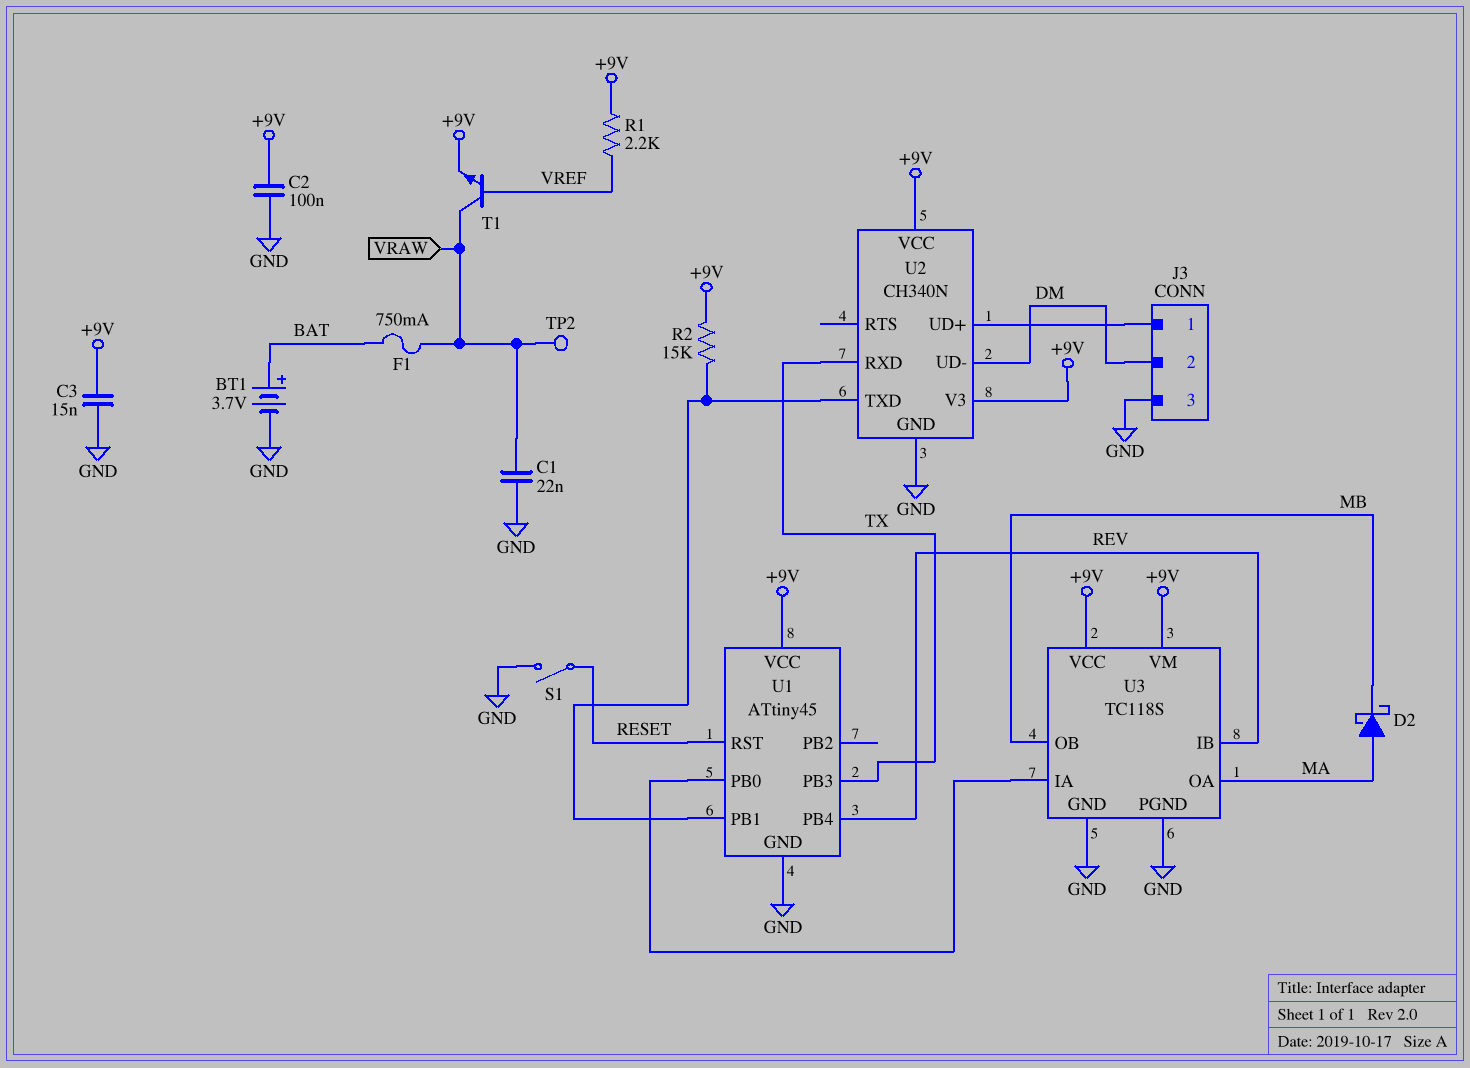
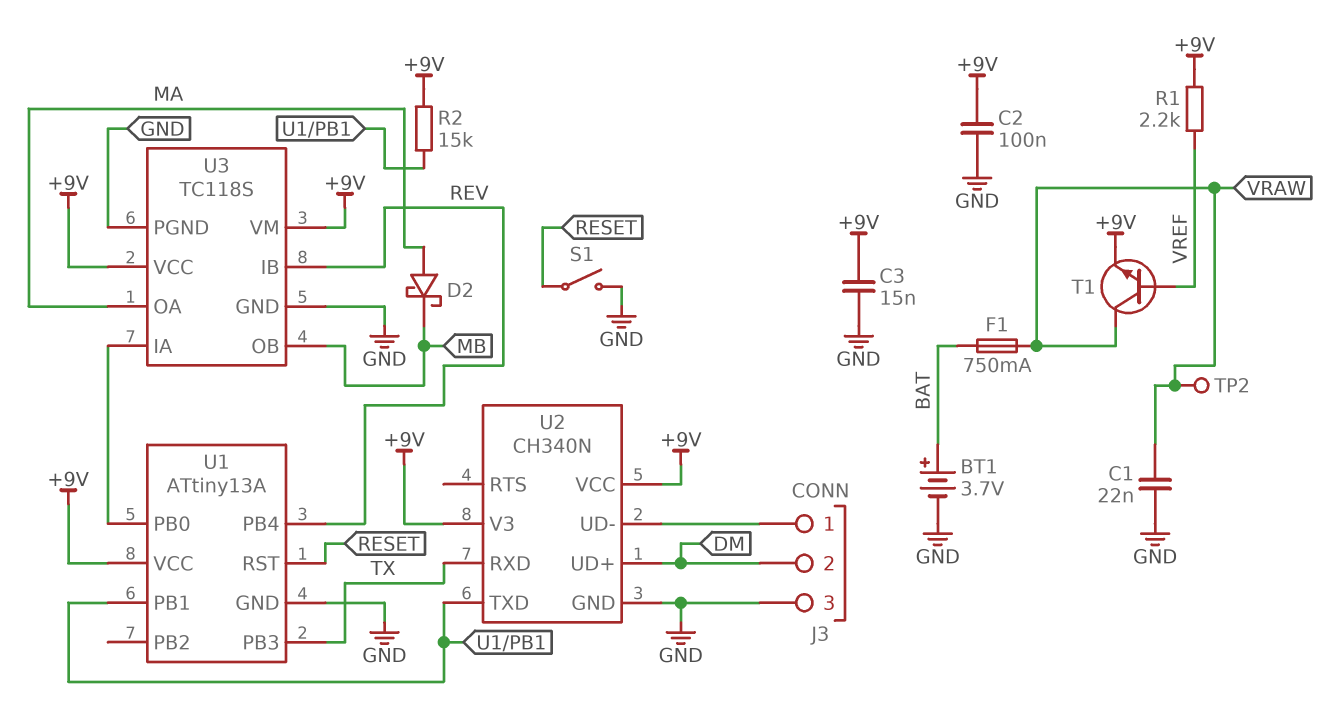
U1: ATtiny45 -> ATtiny13A
U2 pin UD+: J3/1 -> DM
U2 pin UD-: DM -> J3/1

